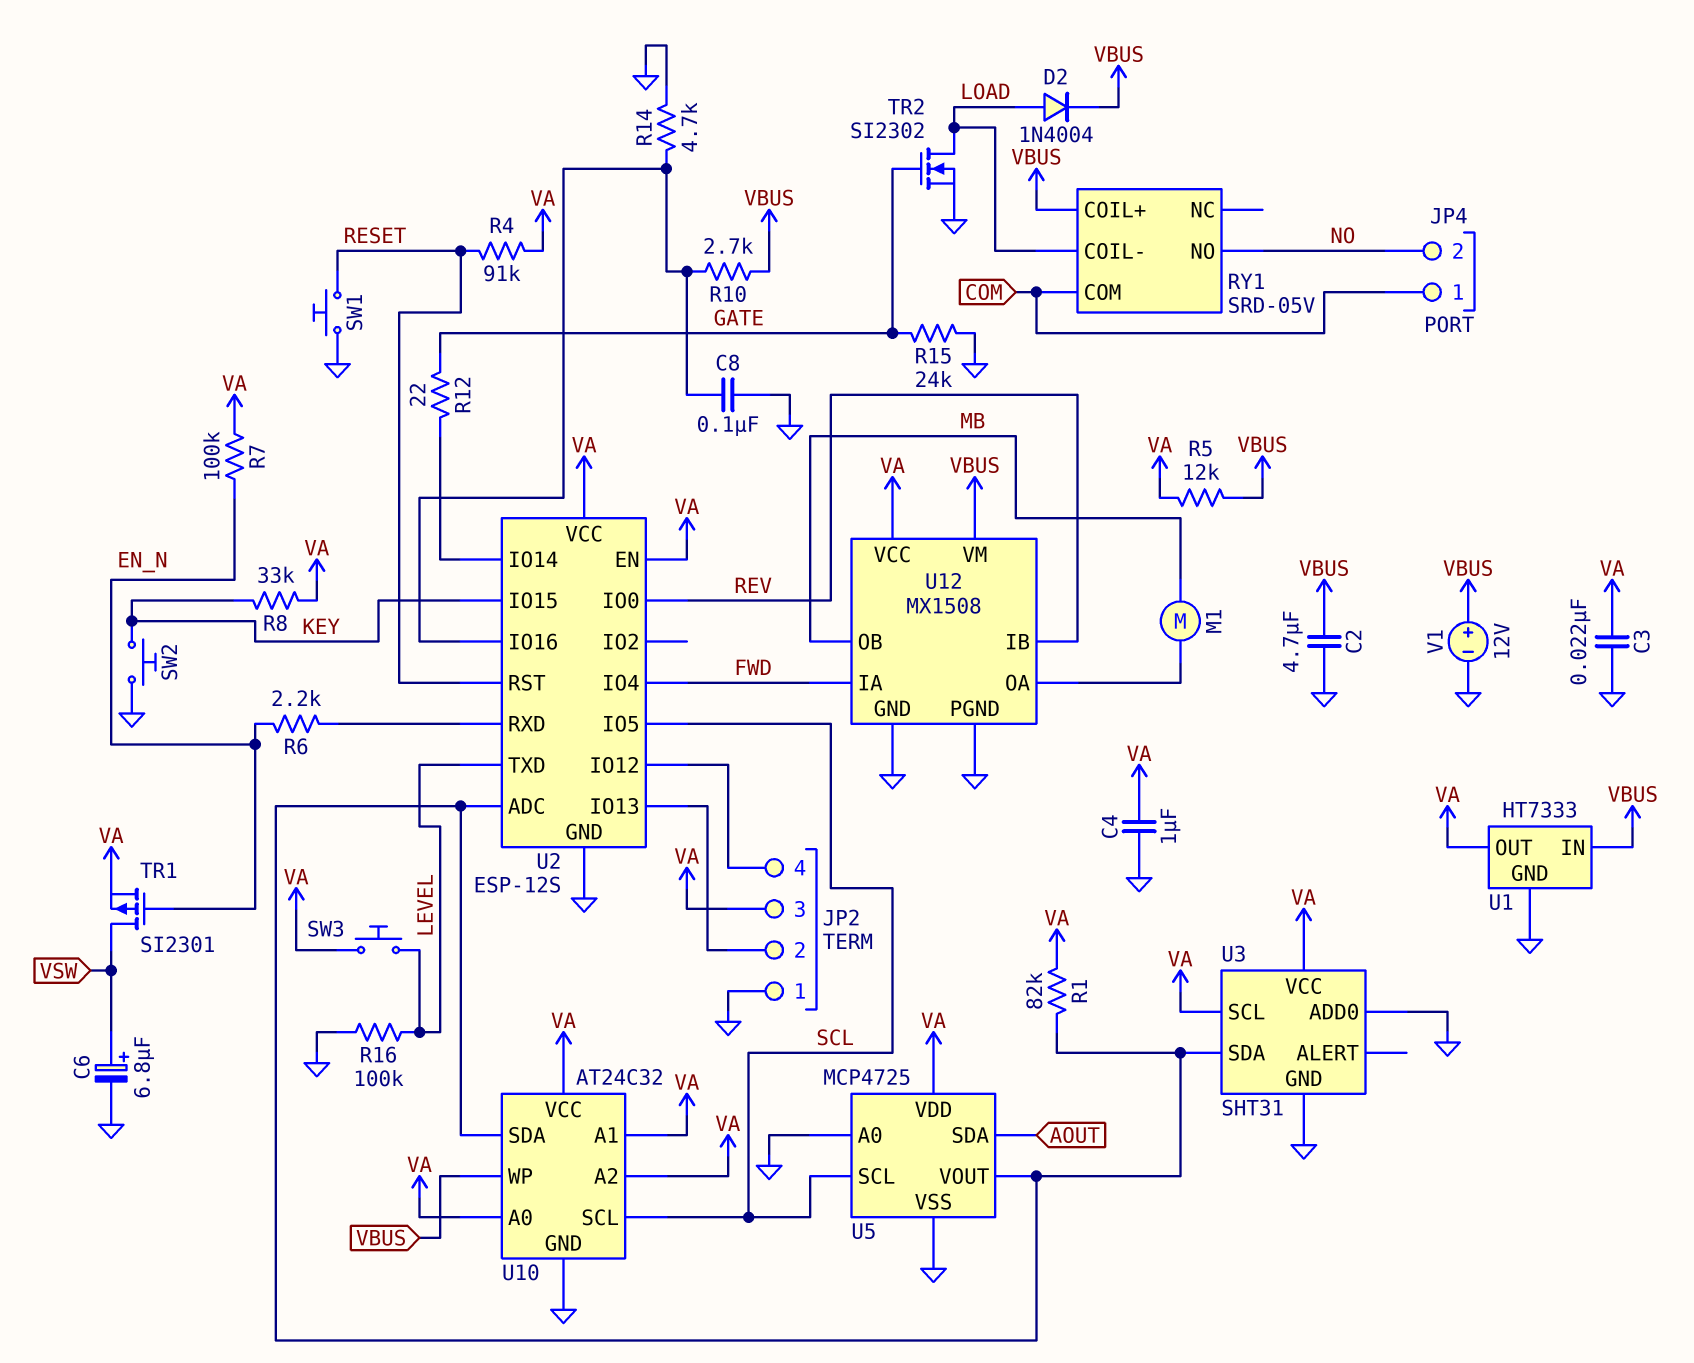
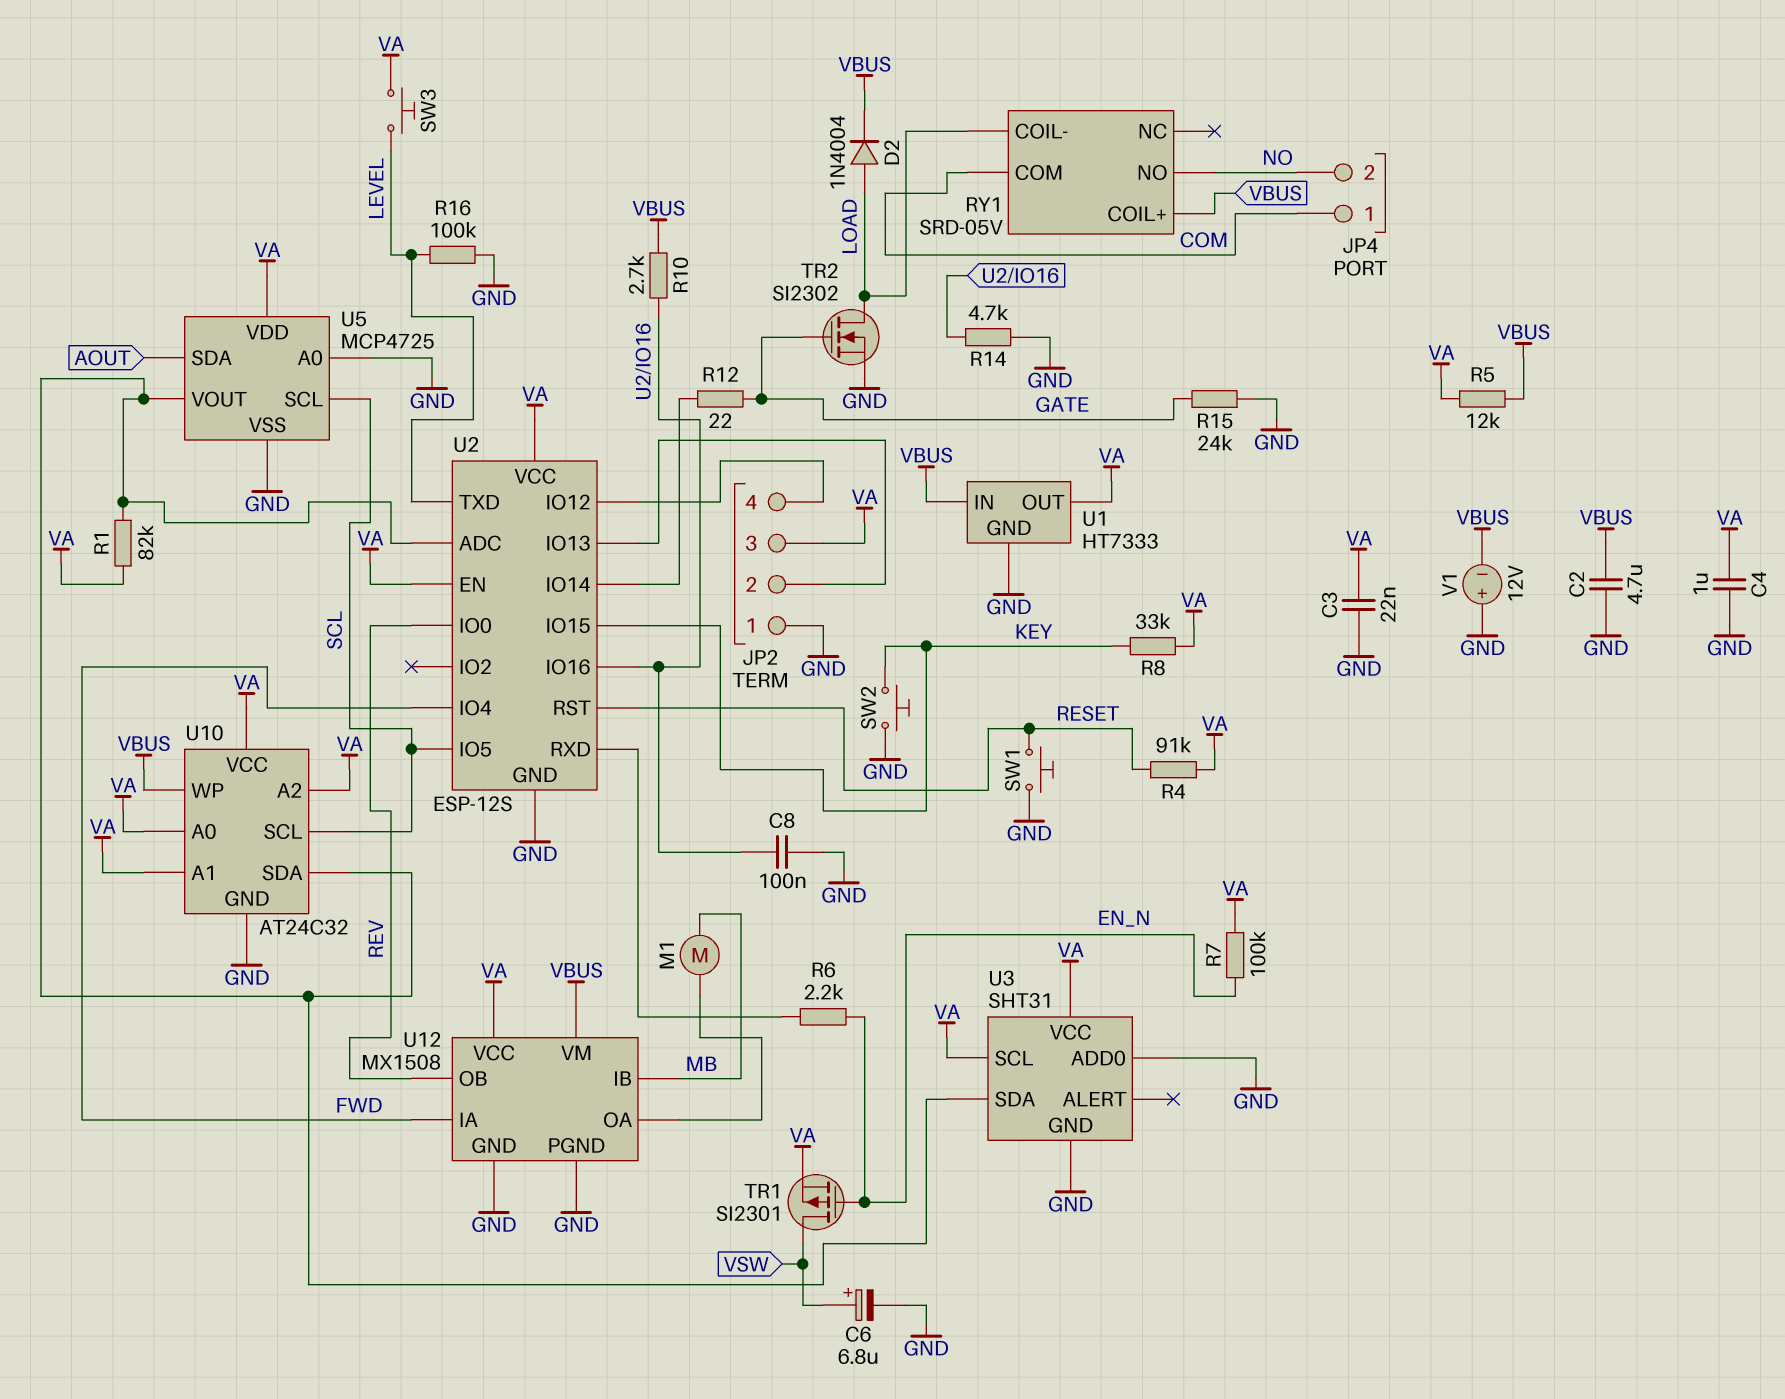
U12 pin IB: REV -> MB
U12 pin OB: MB -> REV
V1: 12V (plus VBUS, minus GND) -> 12V (plus GND, minus VBUS)

